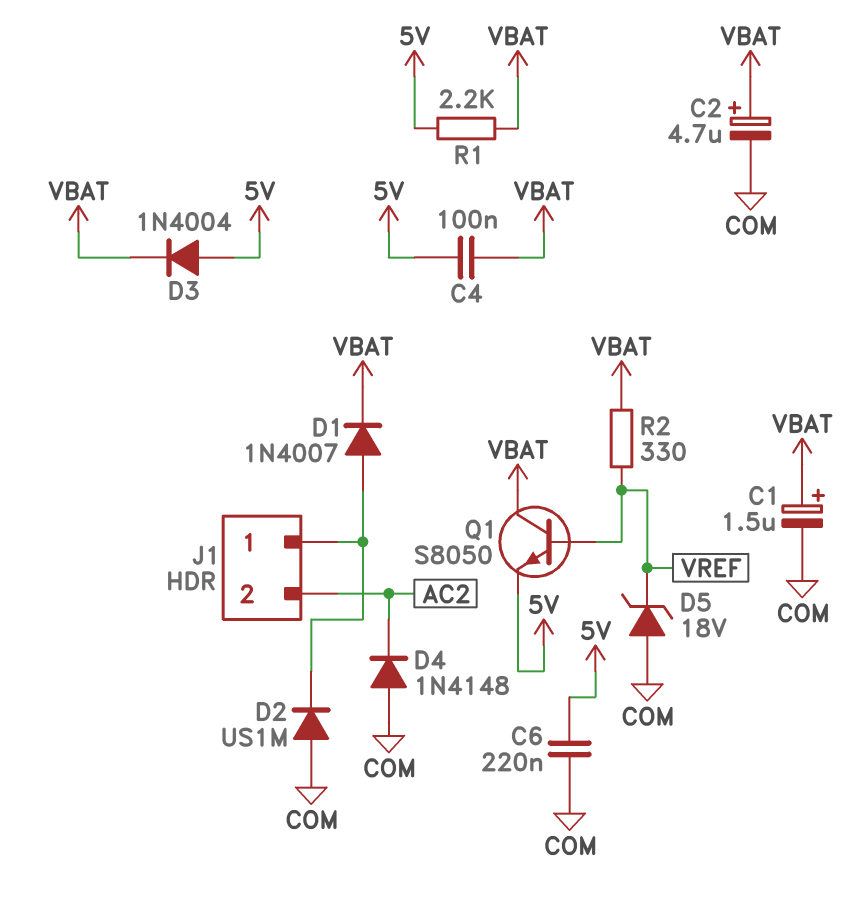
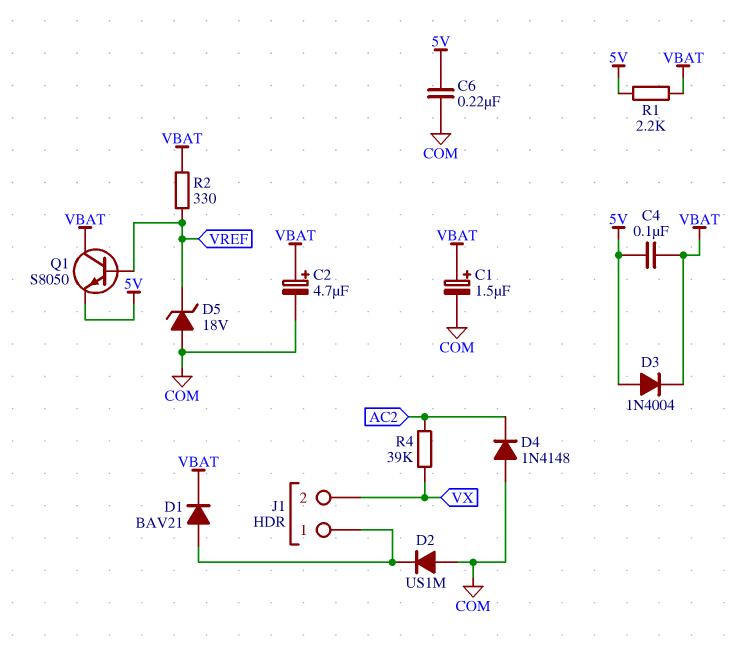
D1: diode 1N4007 (A J1/1, K VBAT) -> diode BAV21 (A J1/1, K VBAT)
J1 pin 2: AC2 -> VX
R4: none -> 39k (AC2, VX)

